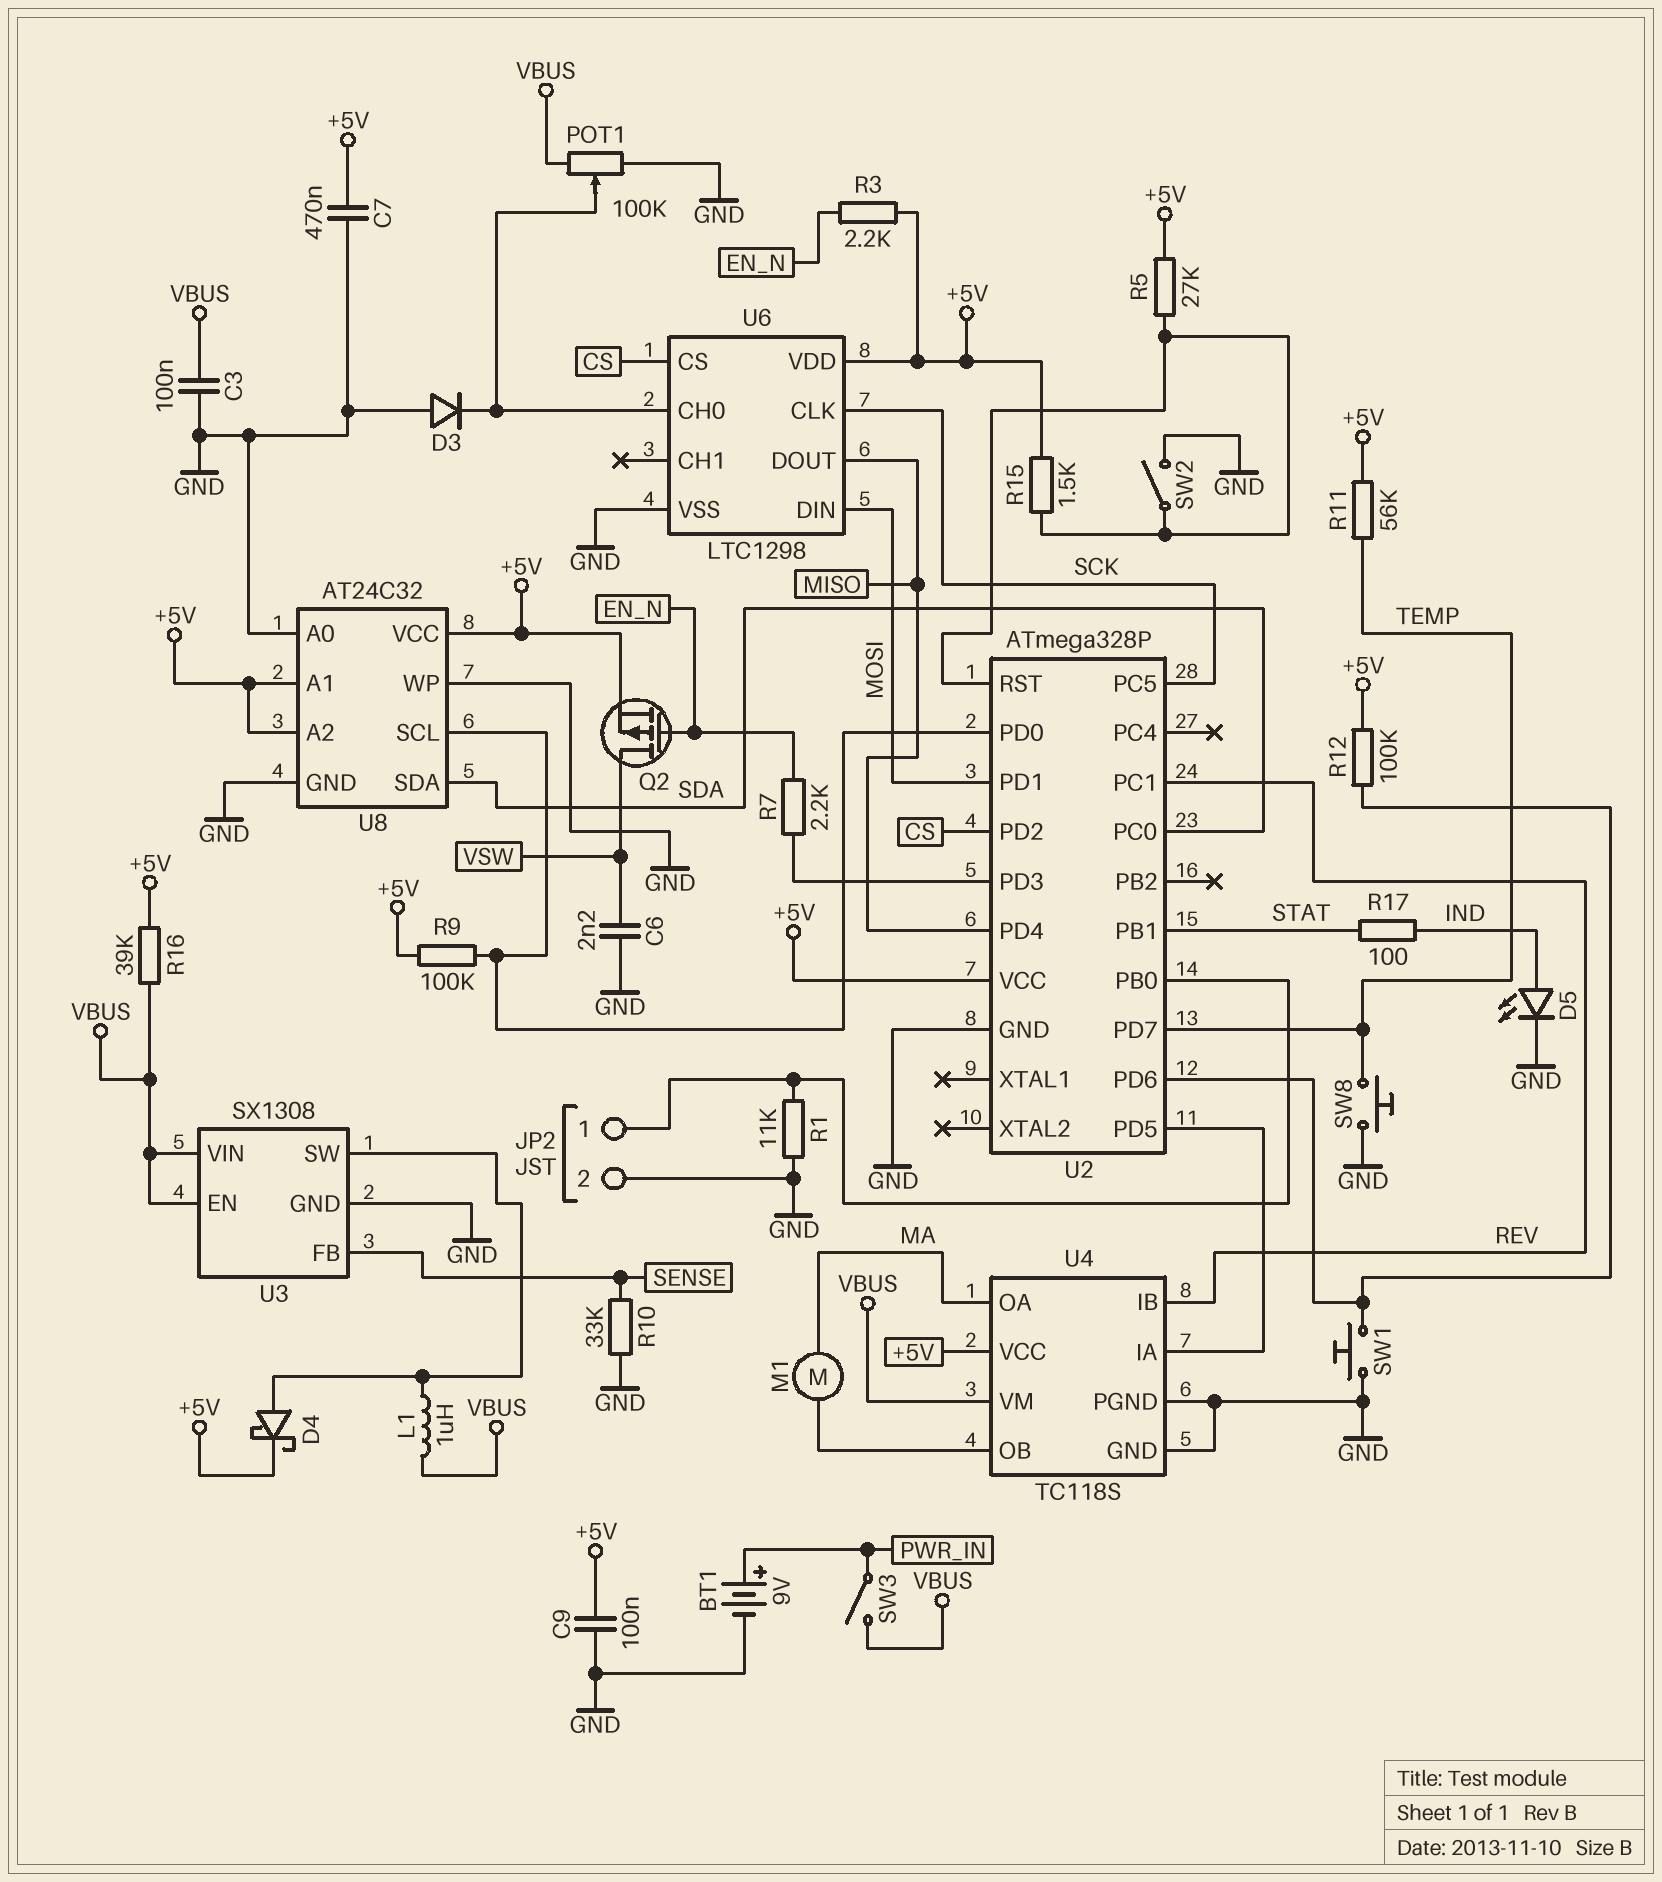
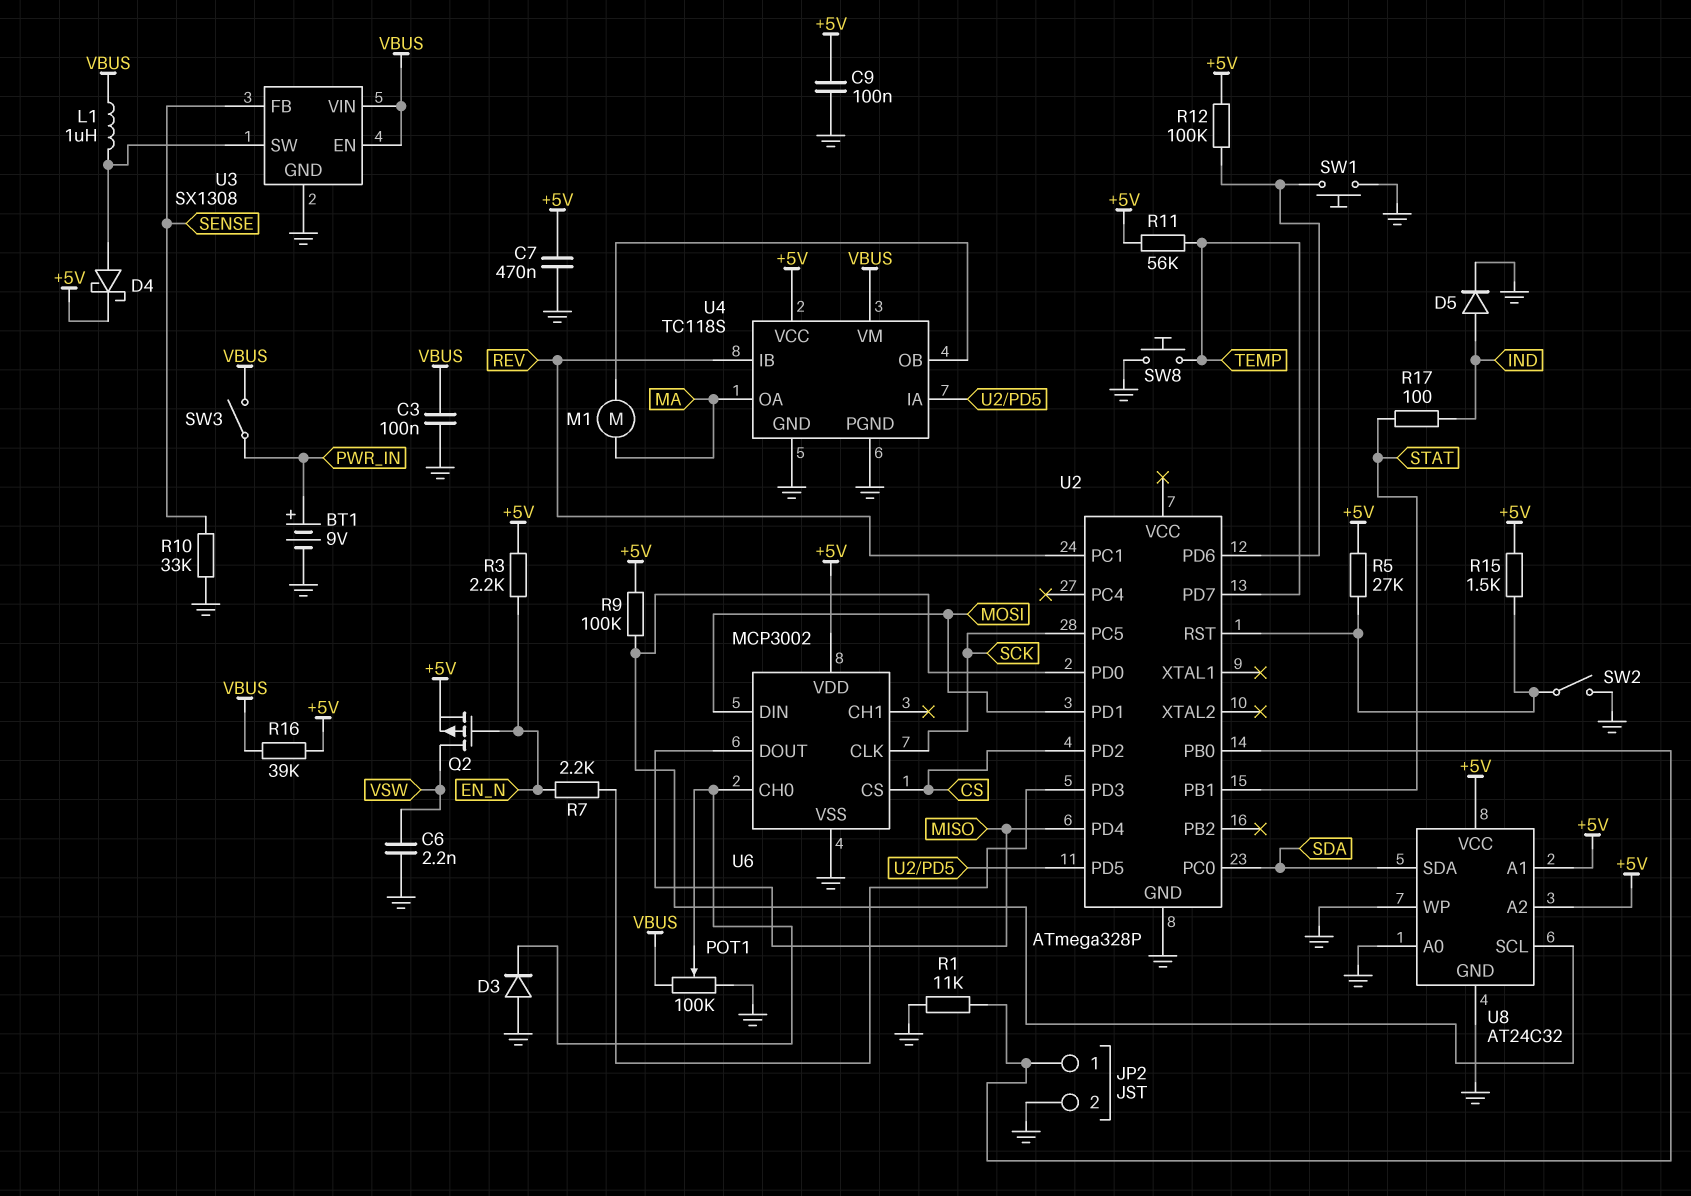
D5: LED (A IND, K GND) -> diode (A IND, K GND)
U2 pin VCC: +5V -> none
U6: LTC1298 -> MCP3002

